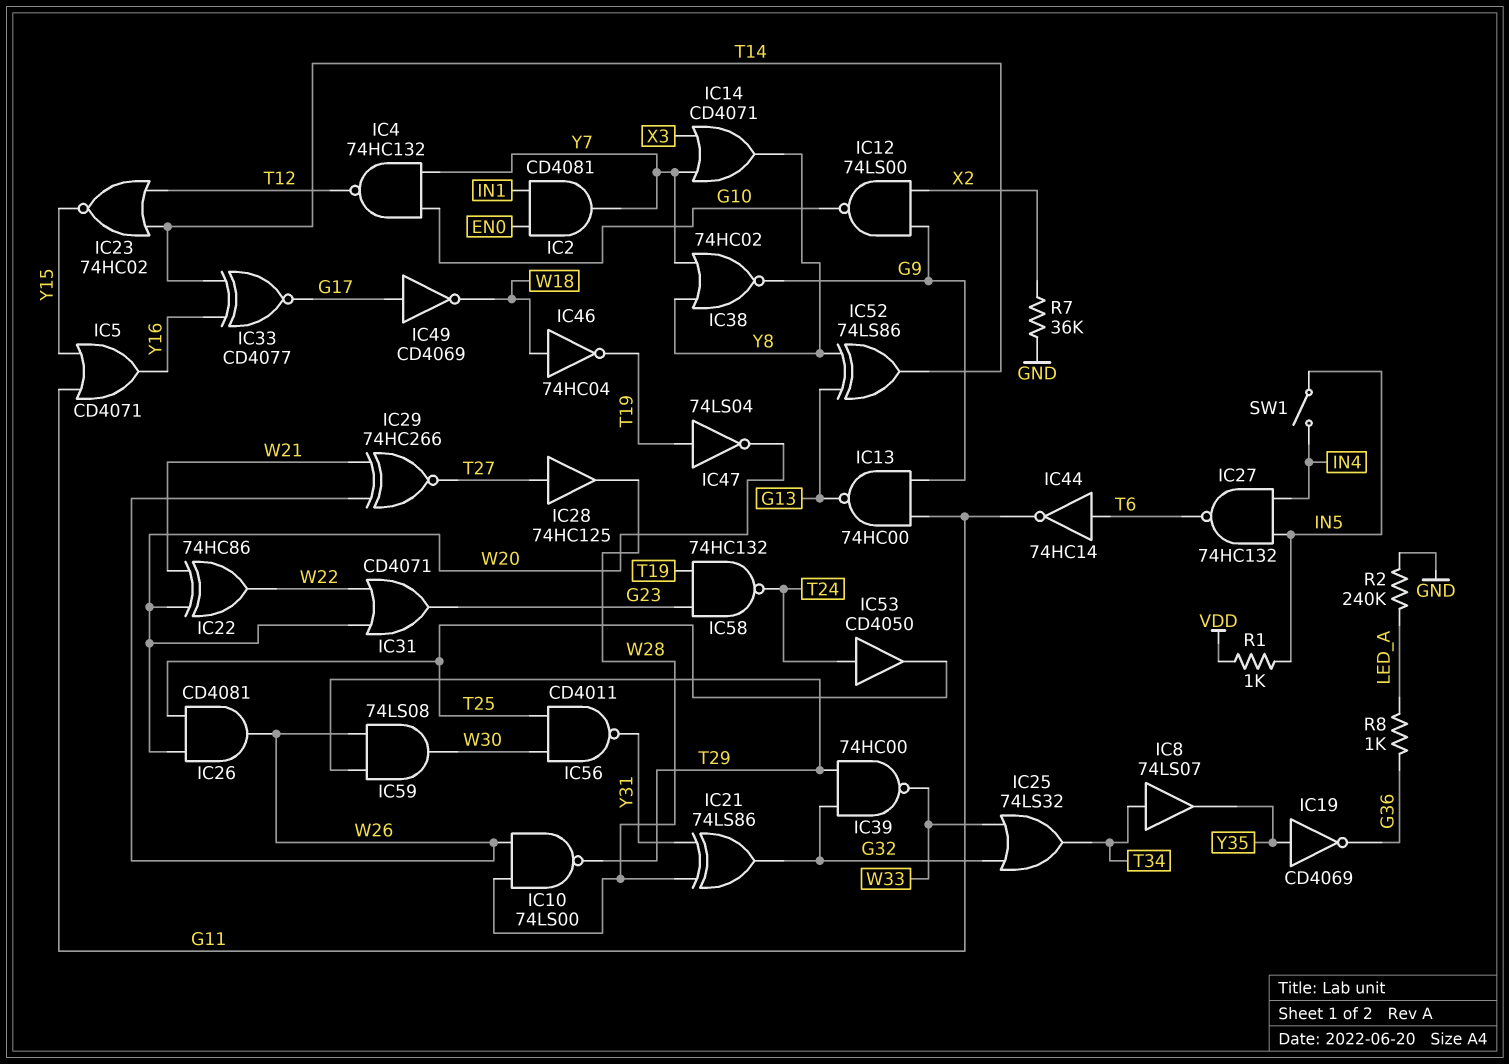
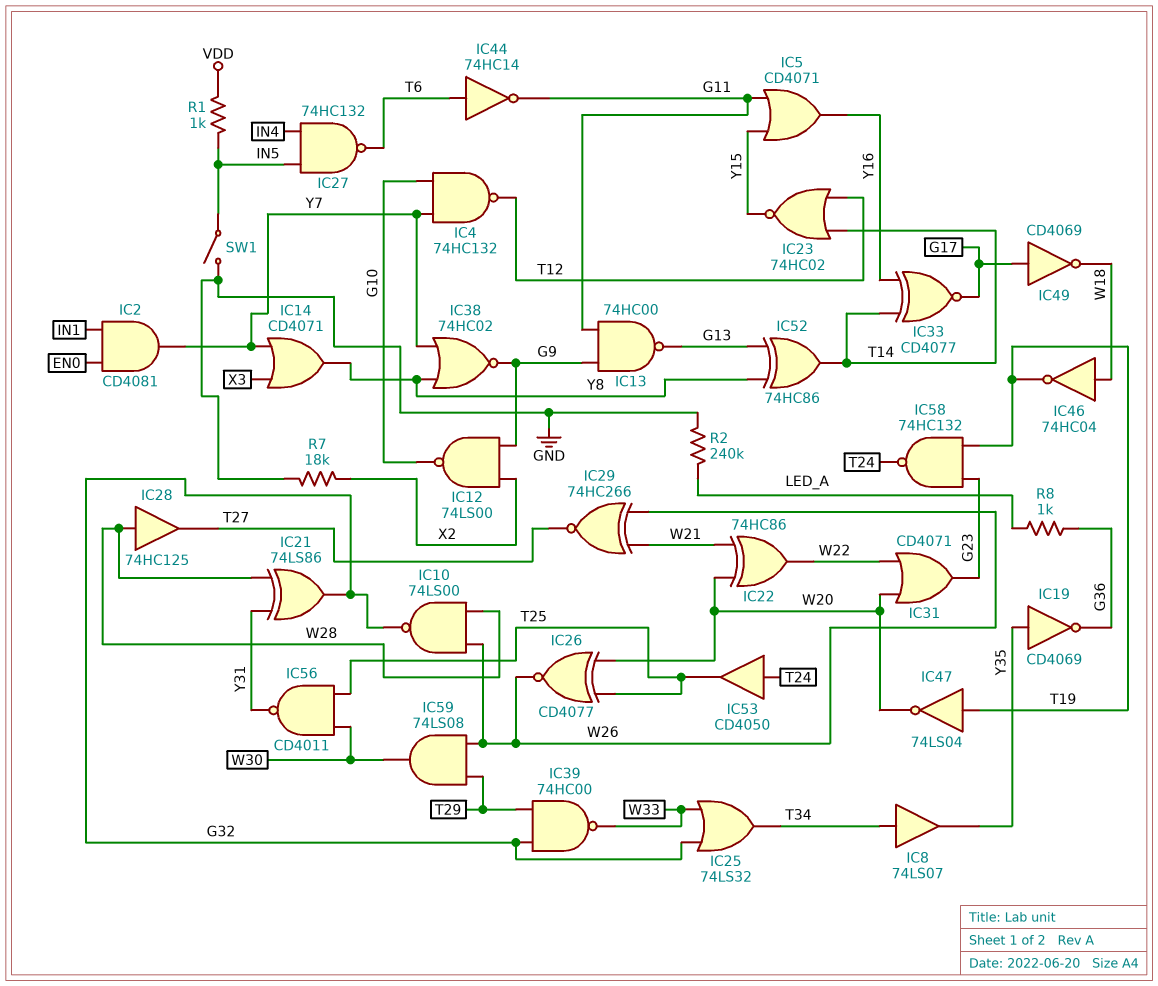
IC10: NAND 74LS00 (in W26, in W28, out T29) -> NAND 74LS00 (in W26, in W28, out G32)
IC26: AND CD4081 (in T25, in W20, out W26) -> XNOR CD4077 (in T25, in W20, out W26)
IC28: buffer 74HC125 (in T27, out W28) -> buffer 74HC125 (in W28, out T27)
IC52: XOR 74LS86 (in G13, in Y8, out T14) -> XOR 74HC86 (in G13, in Y8, out T14)
R7: 36k (GND, X2) -> 18k (GND, X2)
SW1: switch (IN4, IN5) -> switch (GND, IN5)

